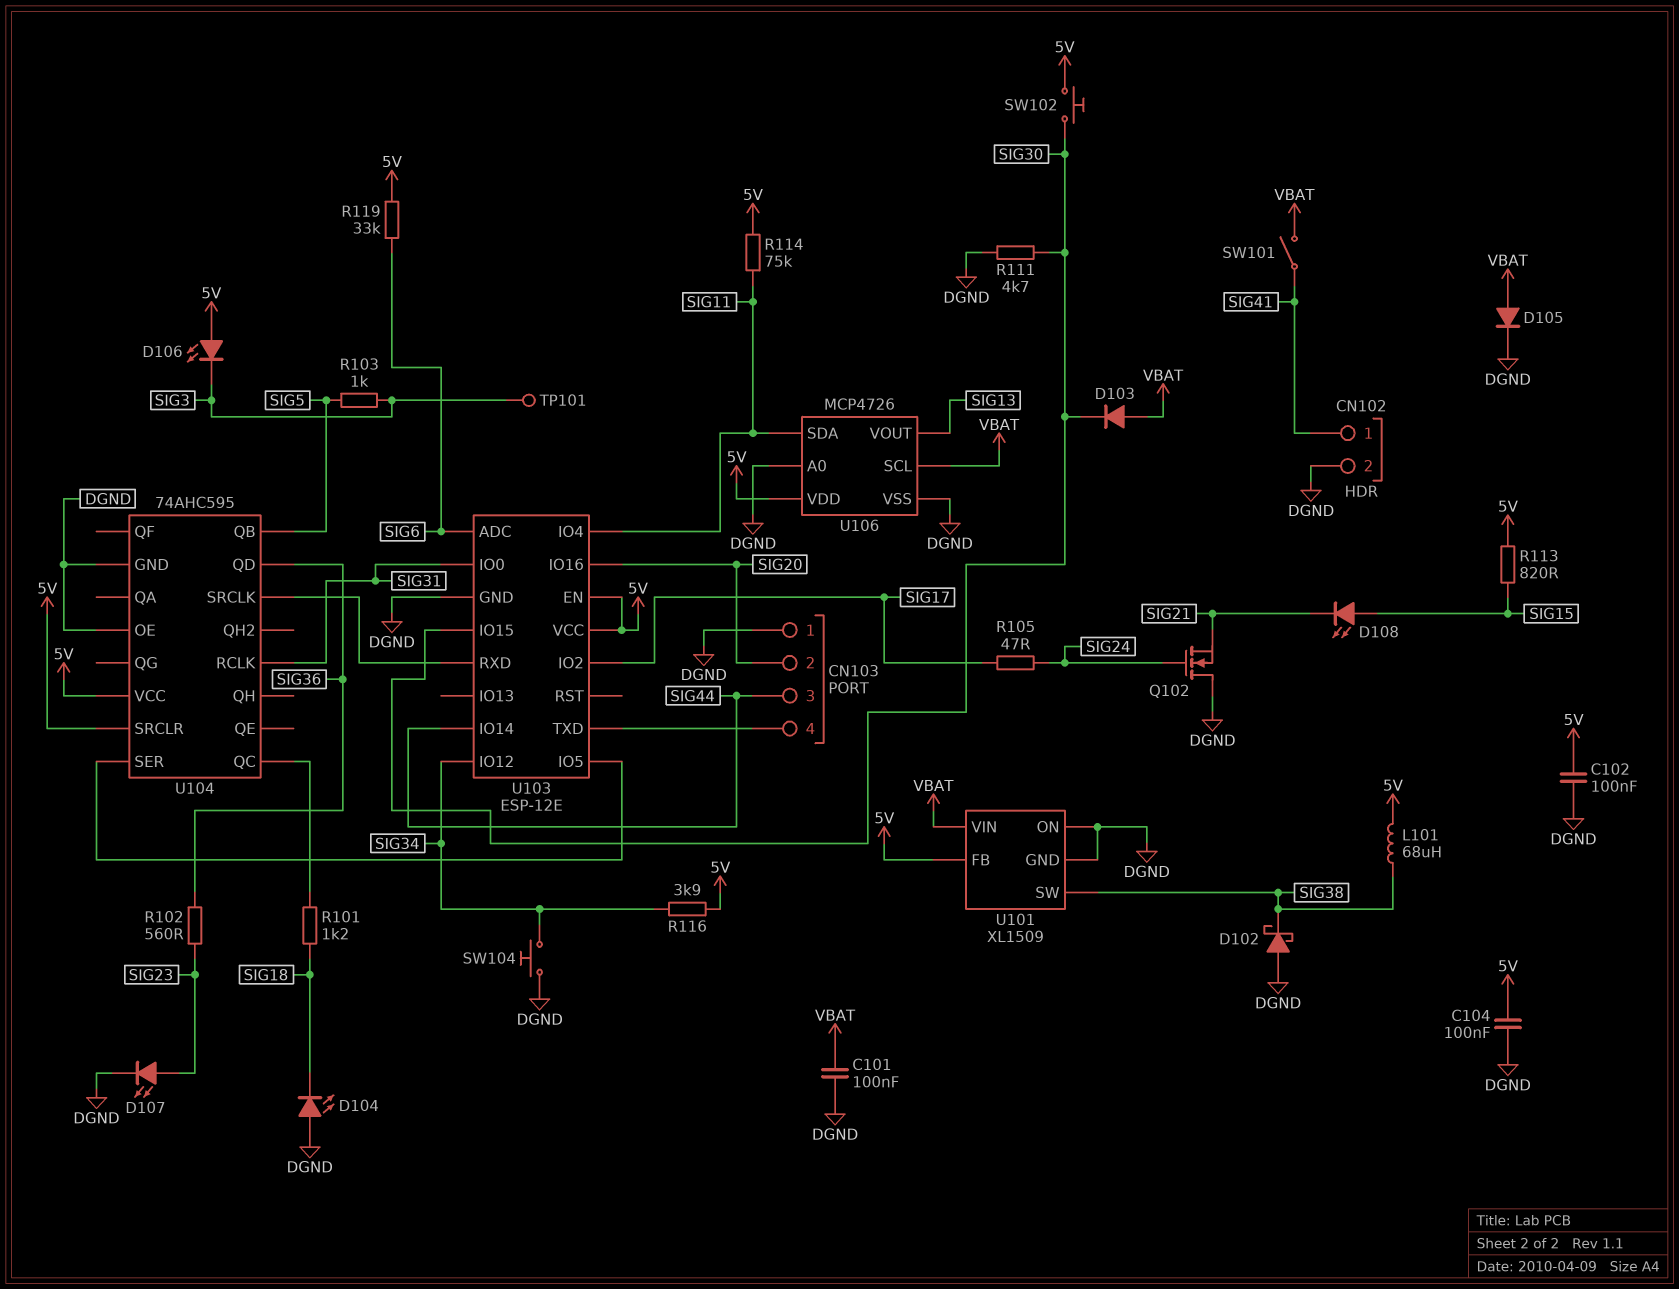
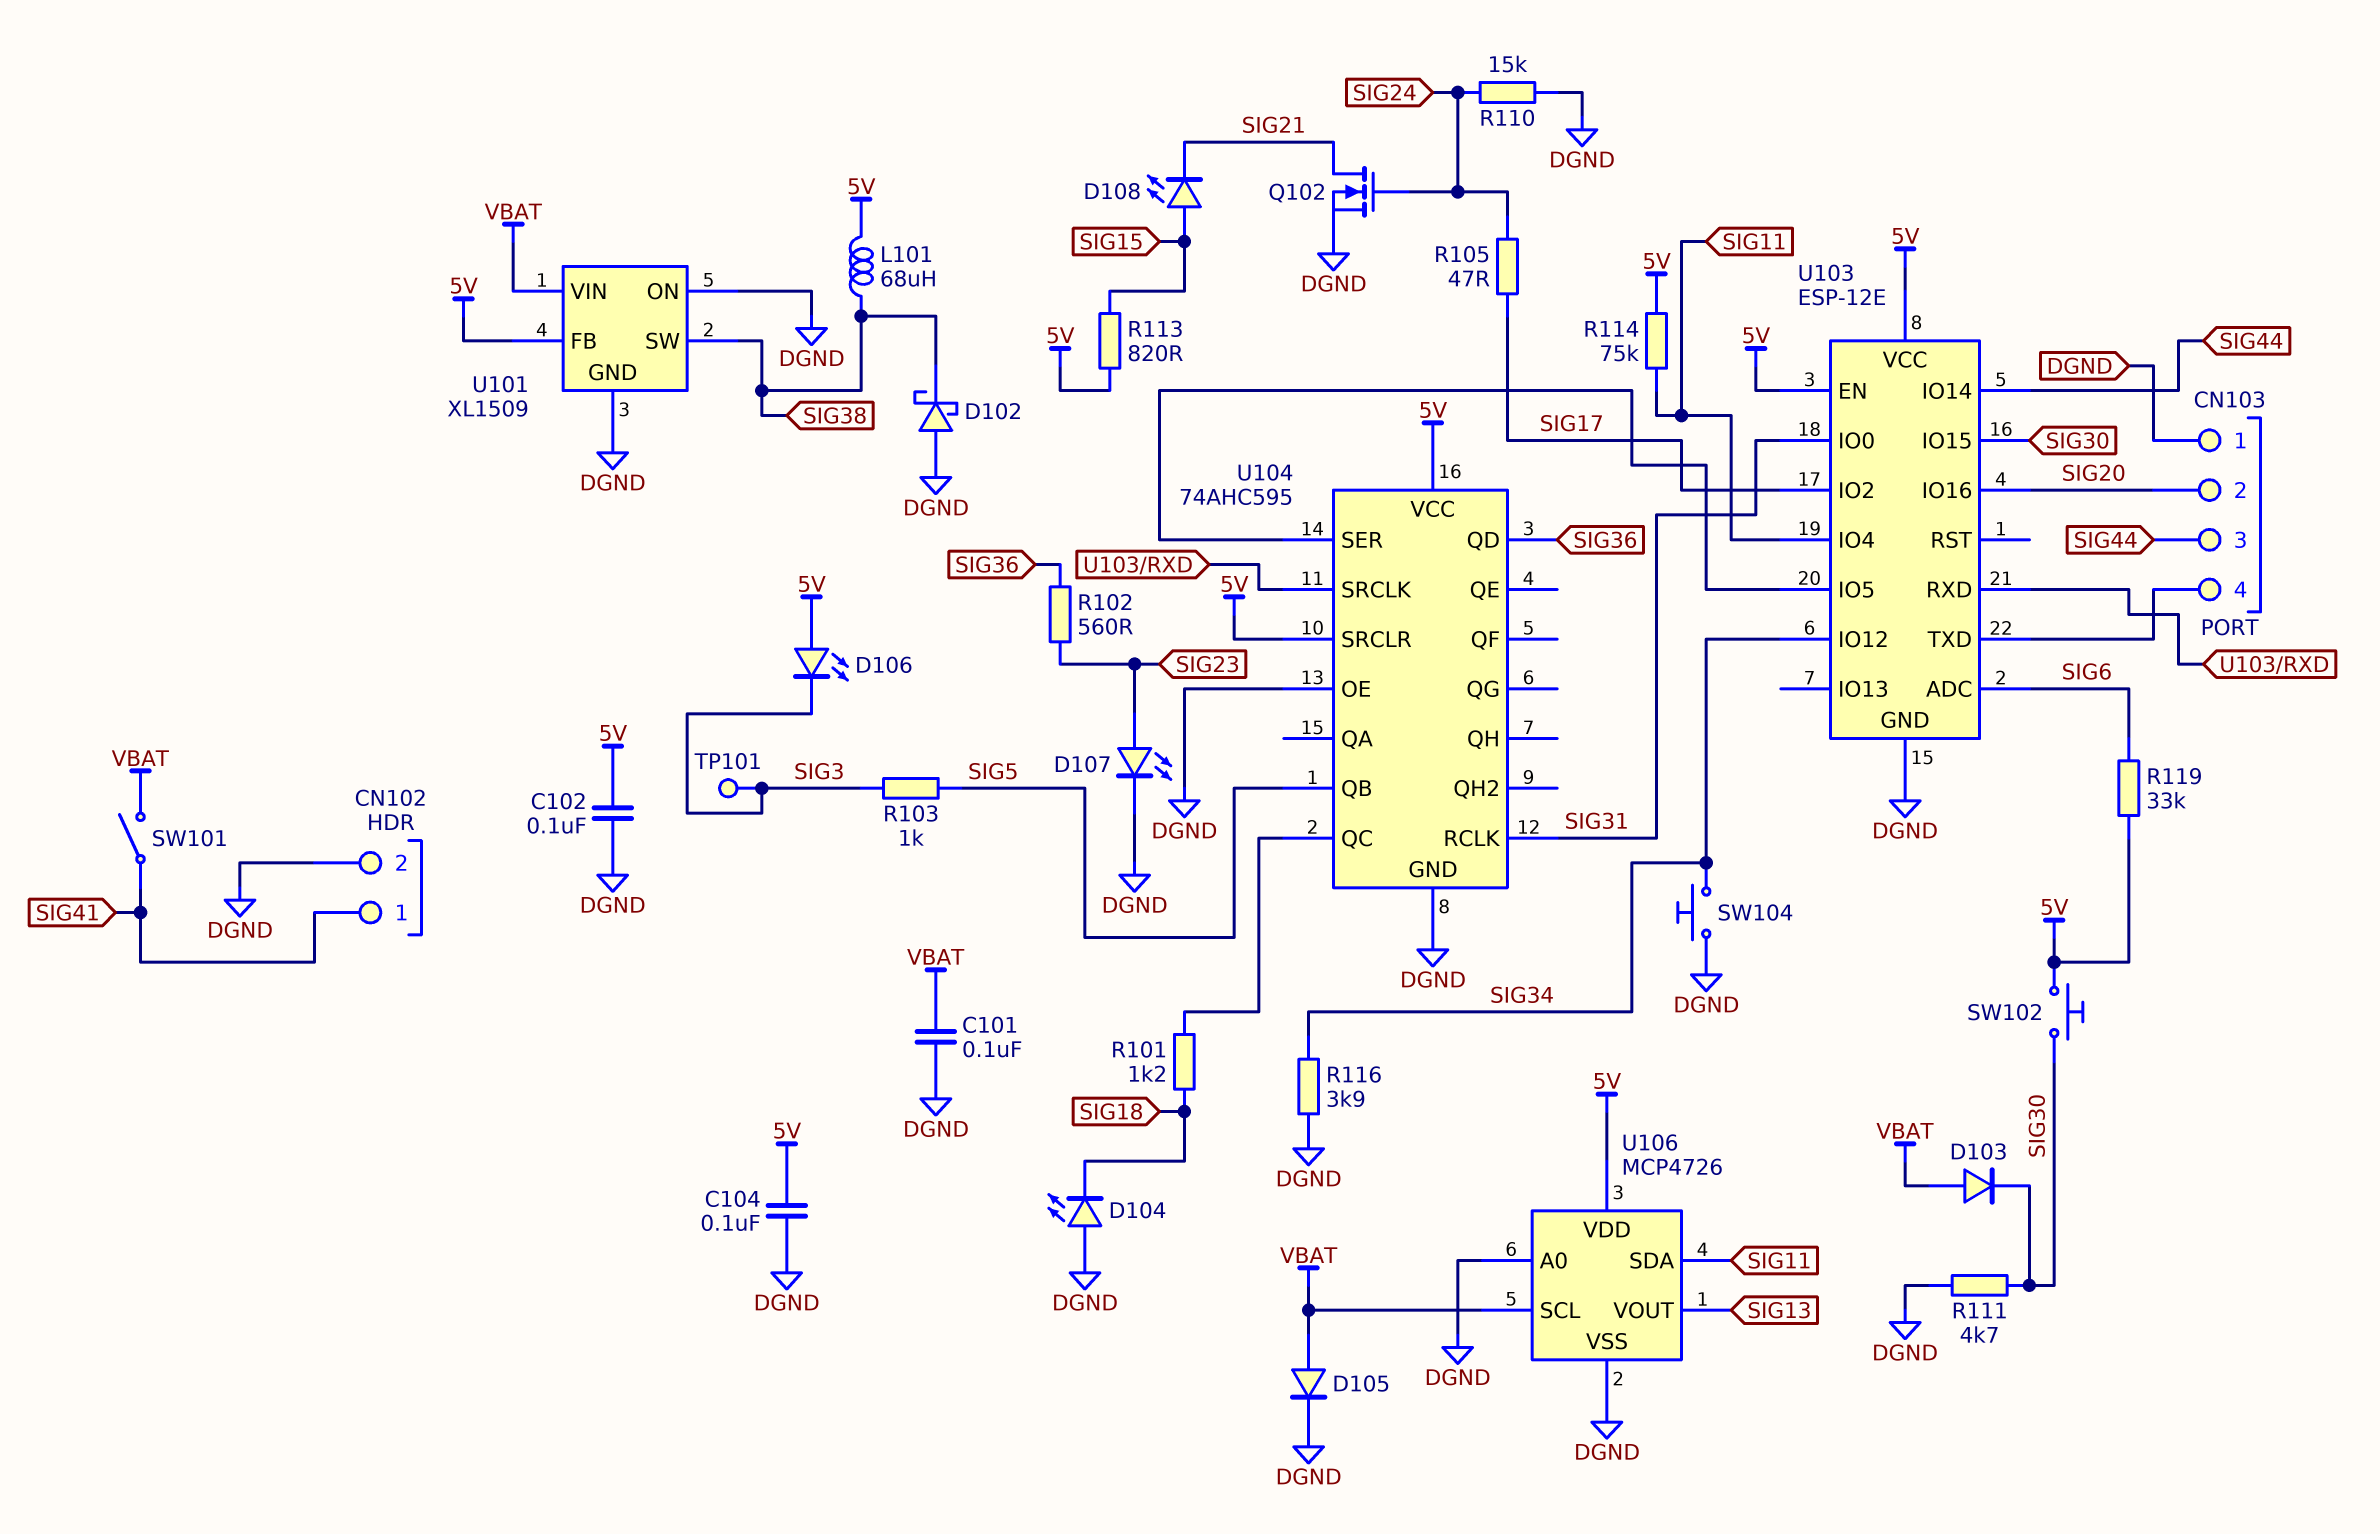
Q102: NMOS (G SIG24, D DGND, S SIG21) -> NMOS (G SIG24, D SIG21, S DGND)
R110: none -> 15k (DGND, SIG24)
R116: 3.9k (5V, SIG34) -> 3.9k (DGND, SIG34)

